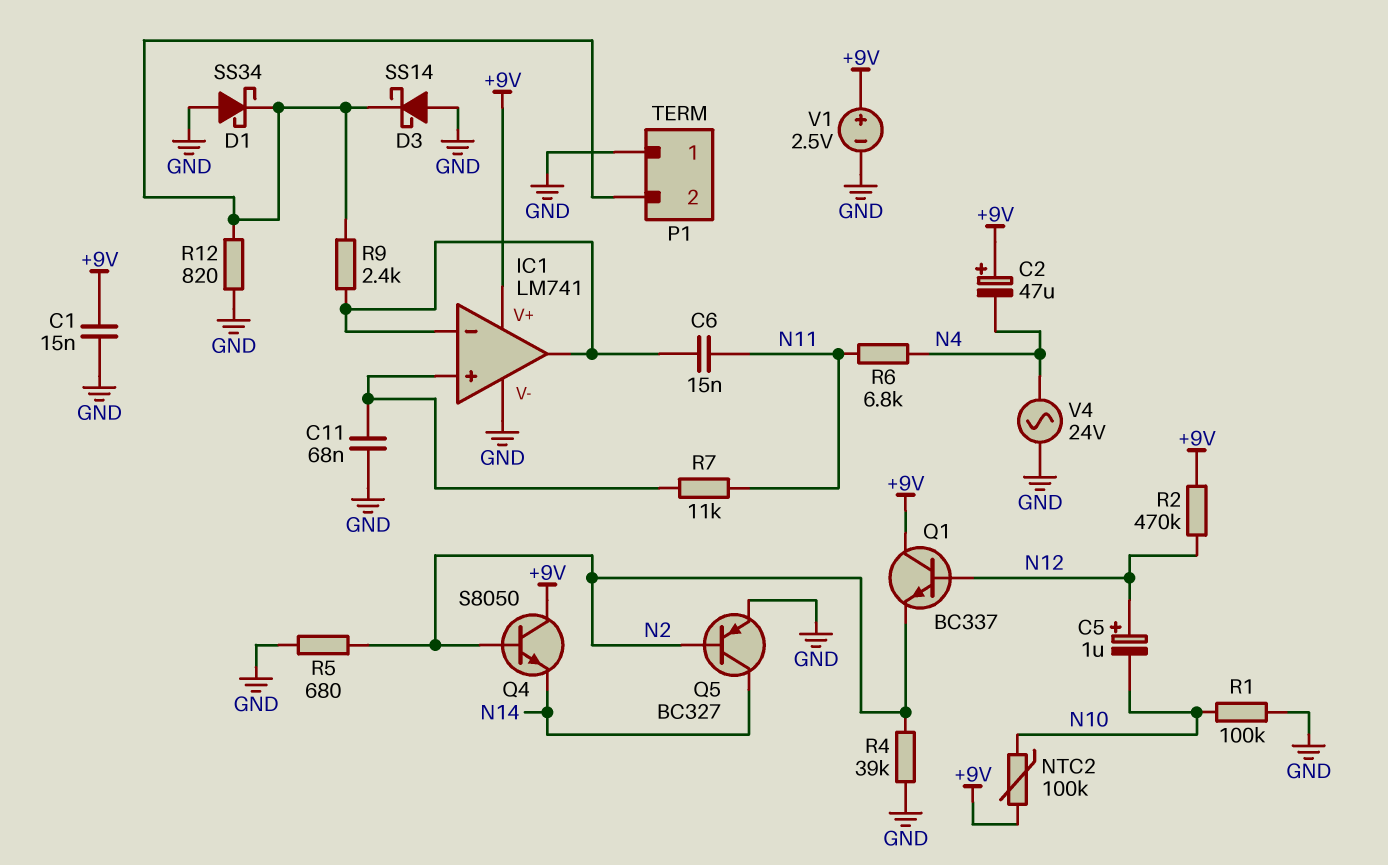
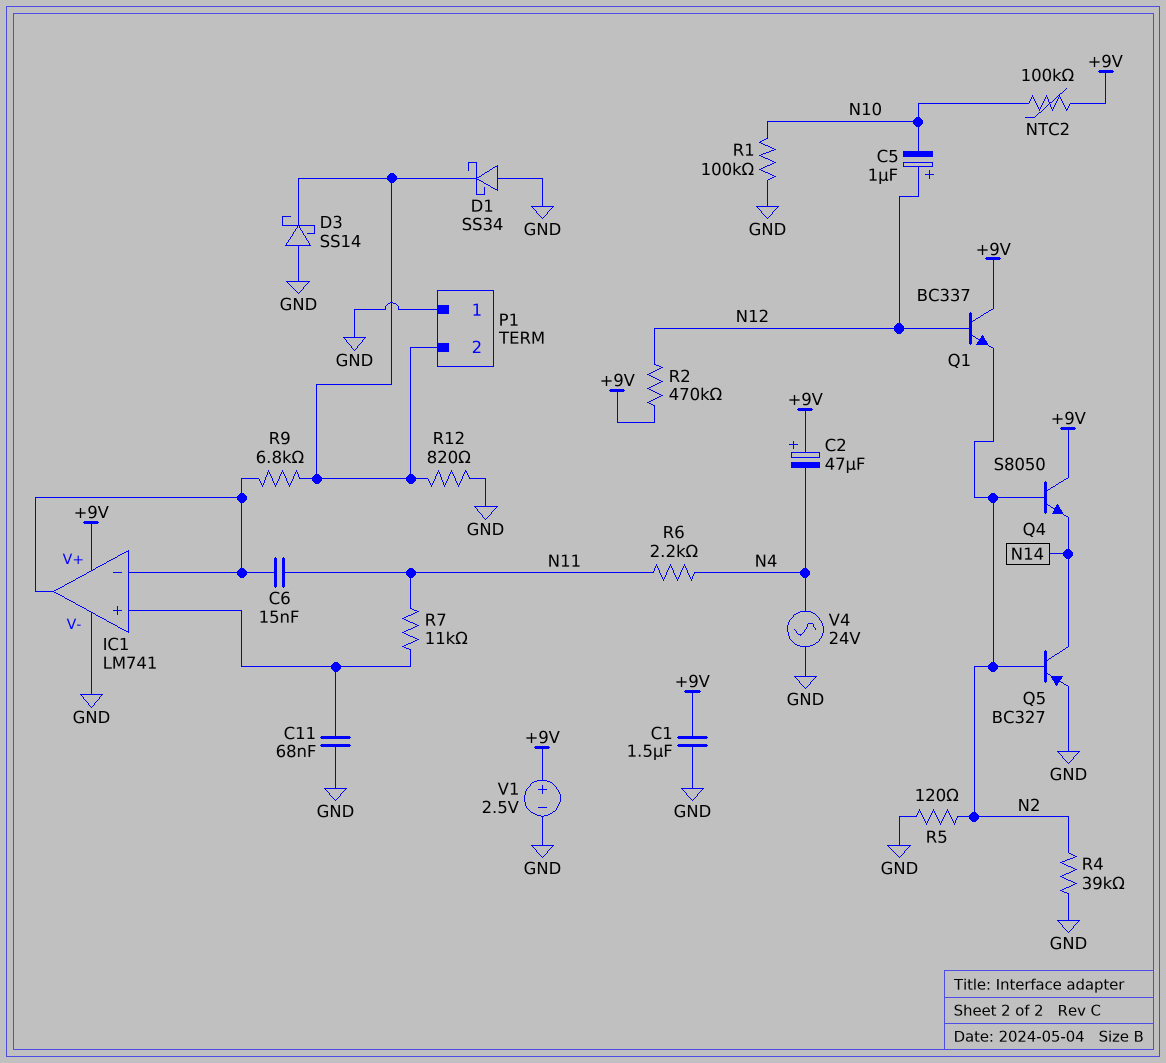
C1: 15nF (+9V, GND) -> 1.5uF (+9V, GND)
R5: 680 (GND, N2) -> 120 (GND, N2)
R6: 6.8k (N4, N11) -> 2.2k (N4, N11)
R9: 2.4k (IC1/in-, P1/2) -> 6.8k (IC1/in-, P1/2)

